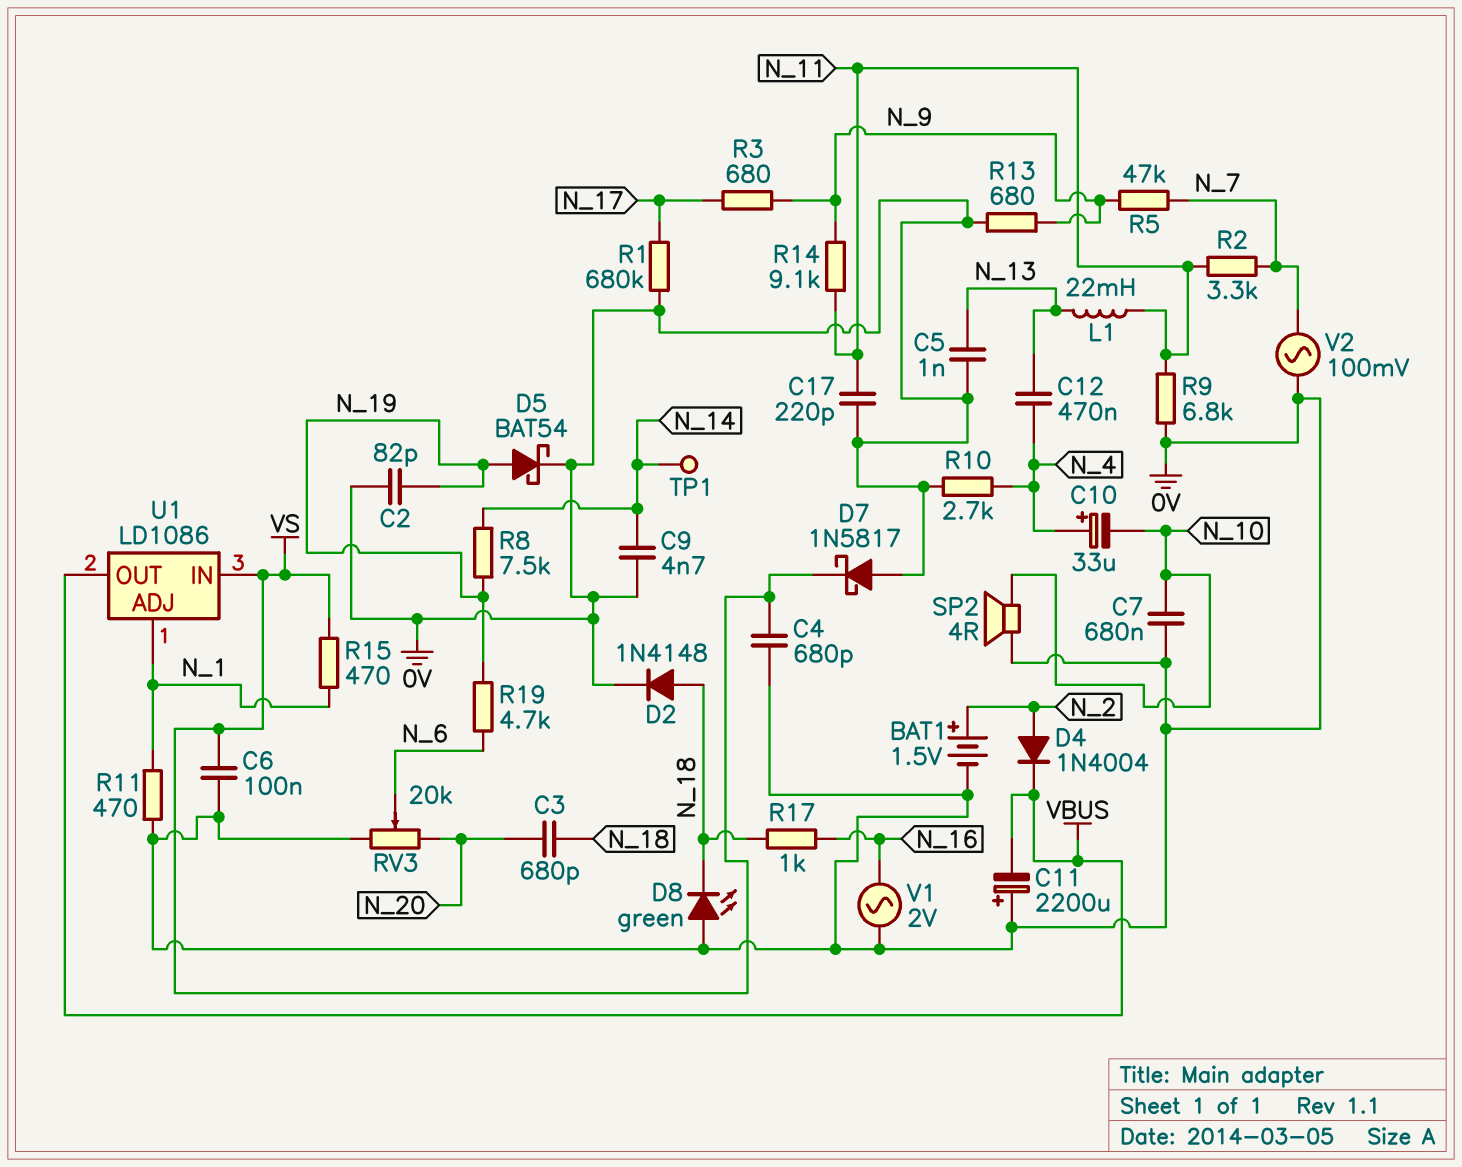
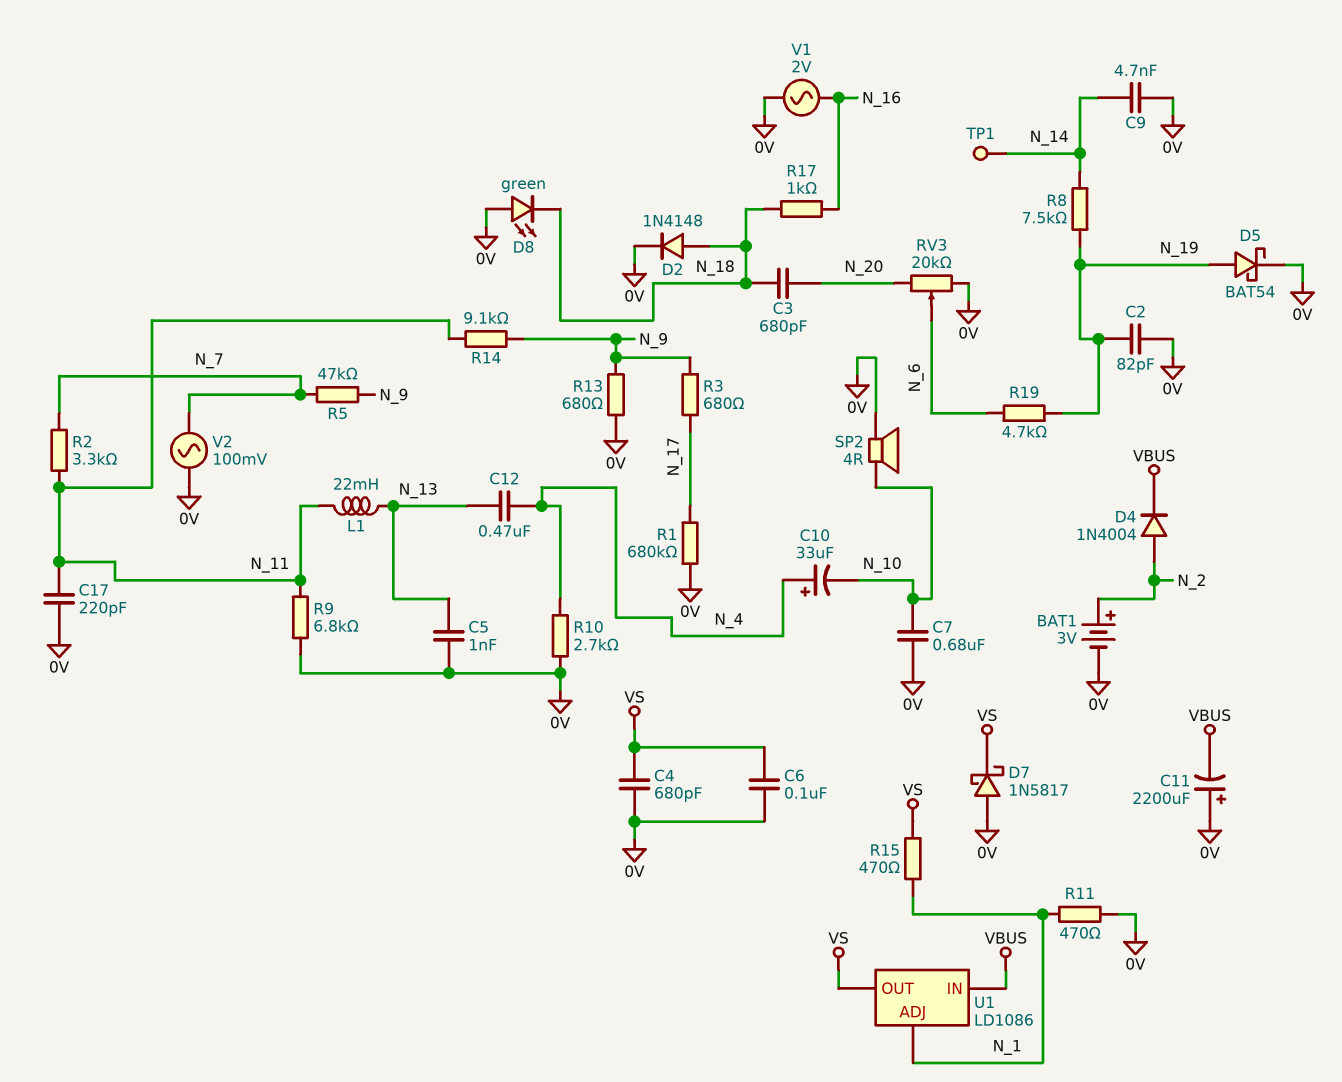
BAT1: 1.5V (plus N_2, minus 0V) -> 3V (plus N_2, minus 0V)
U1 pin IN: VS -> VBUS
U1 pin OUT: VBUS -> VS

